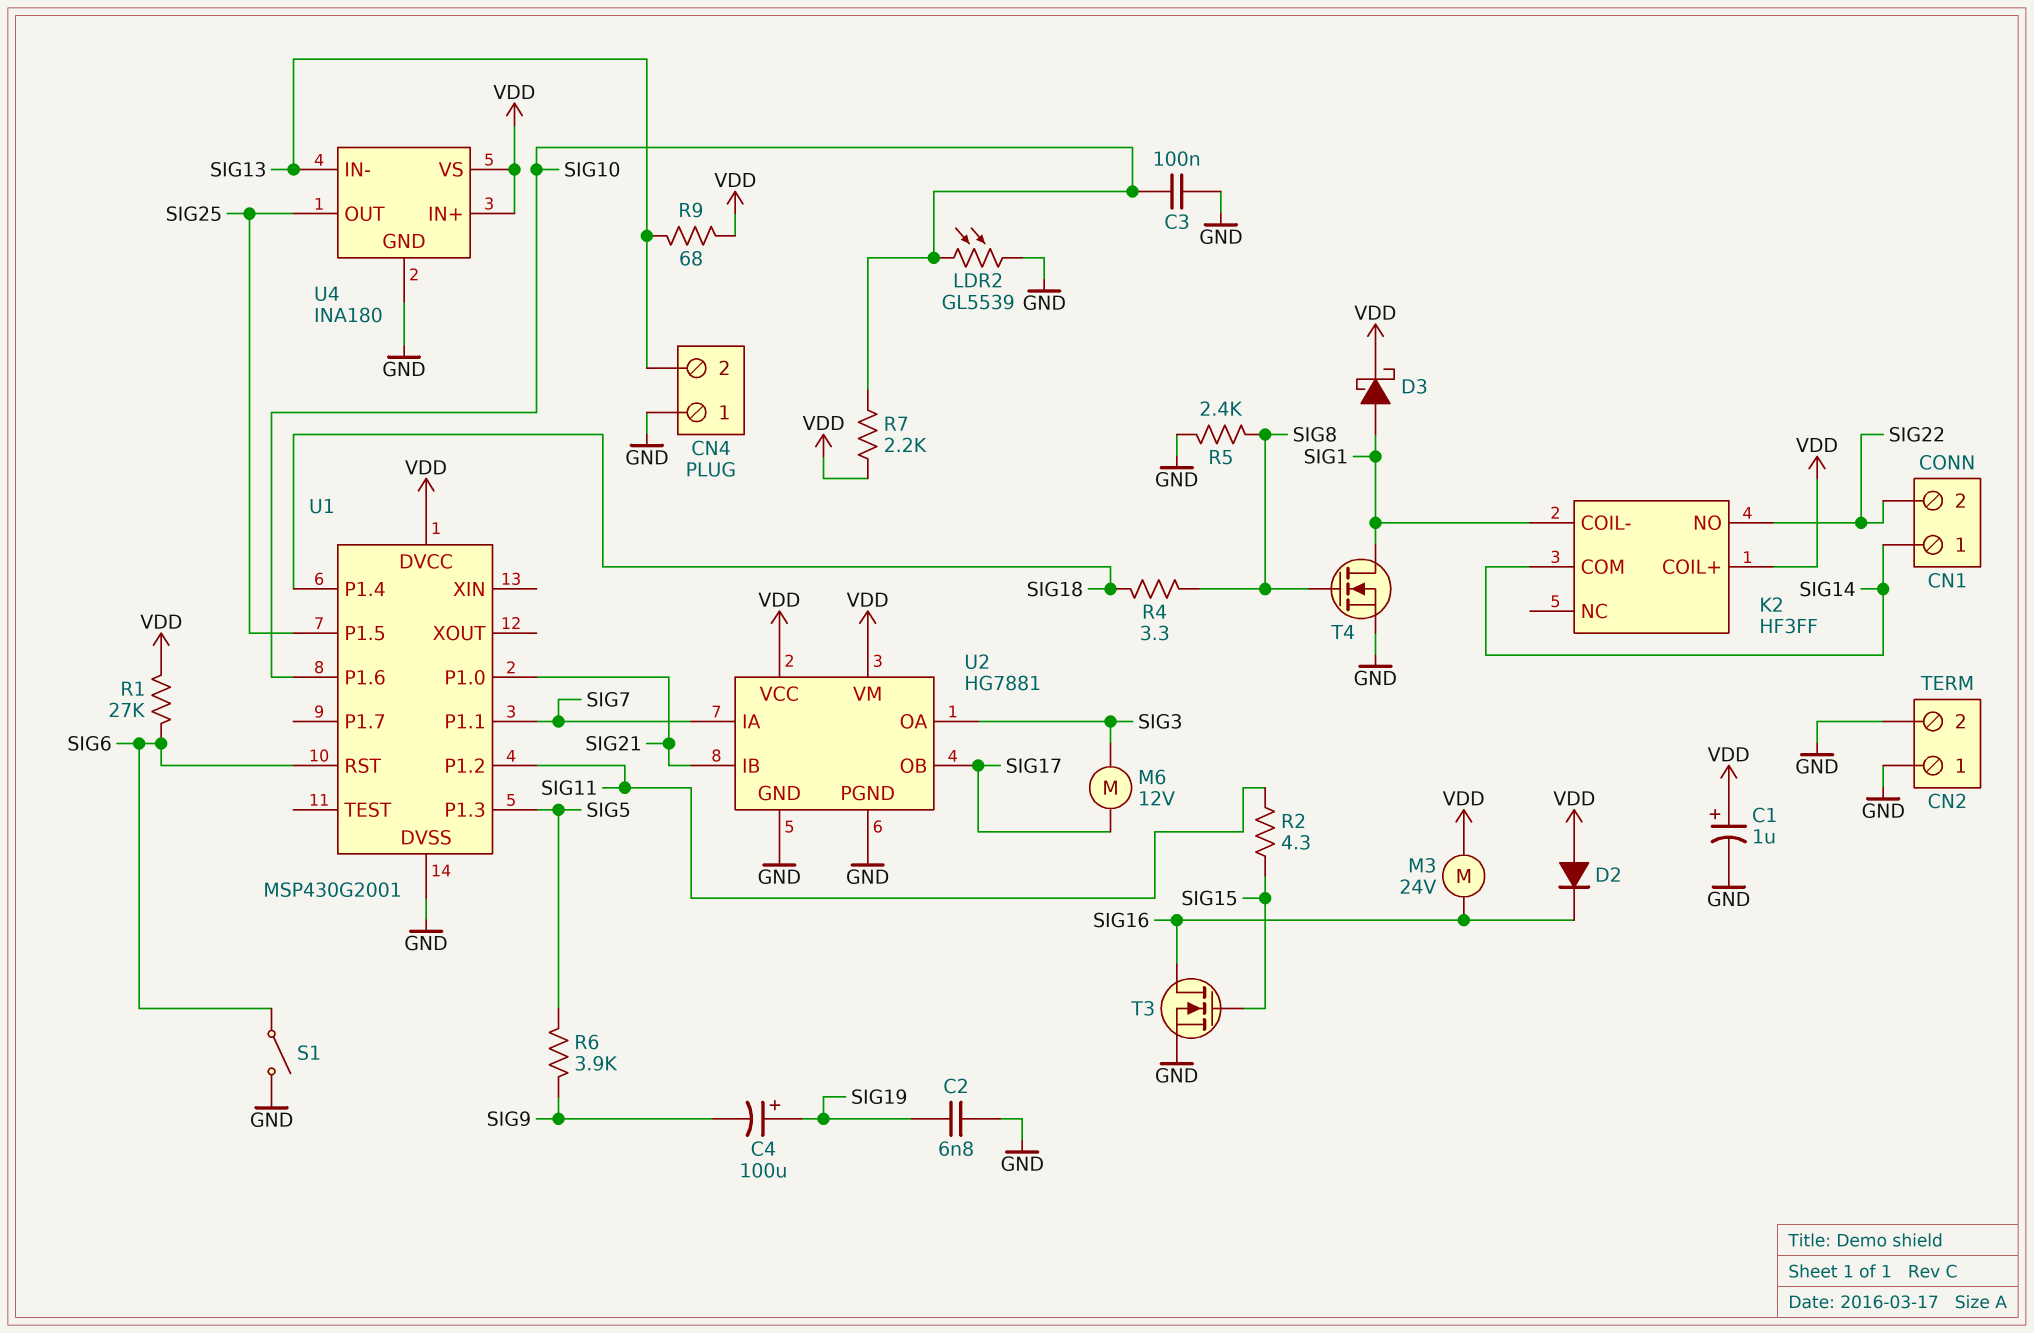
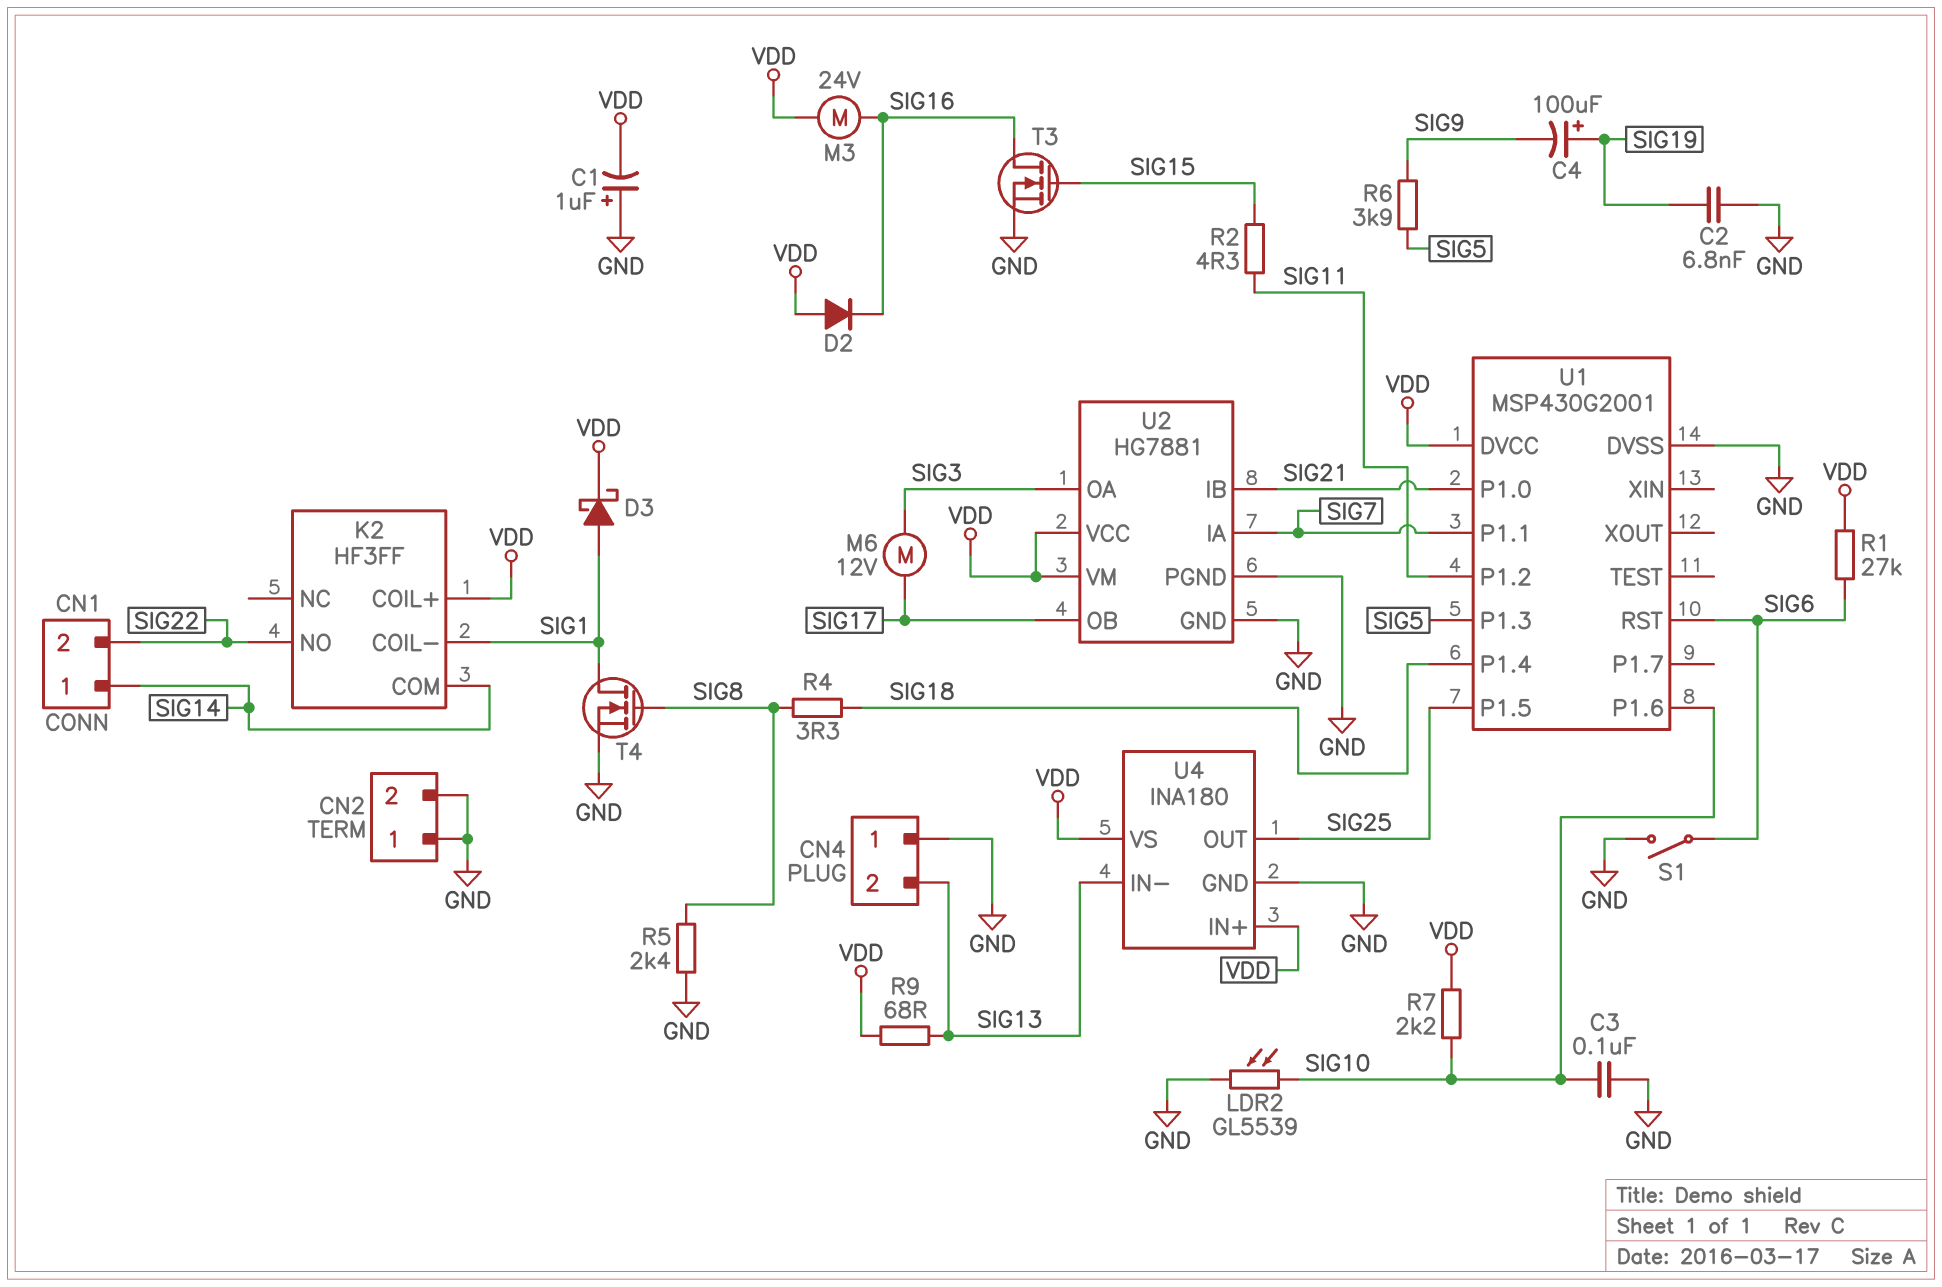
C1: 1uF (plus VDD, minus GND) -> 1uF (plus GND, minus VDD)

